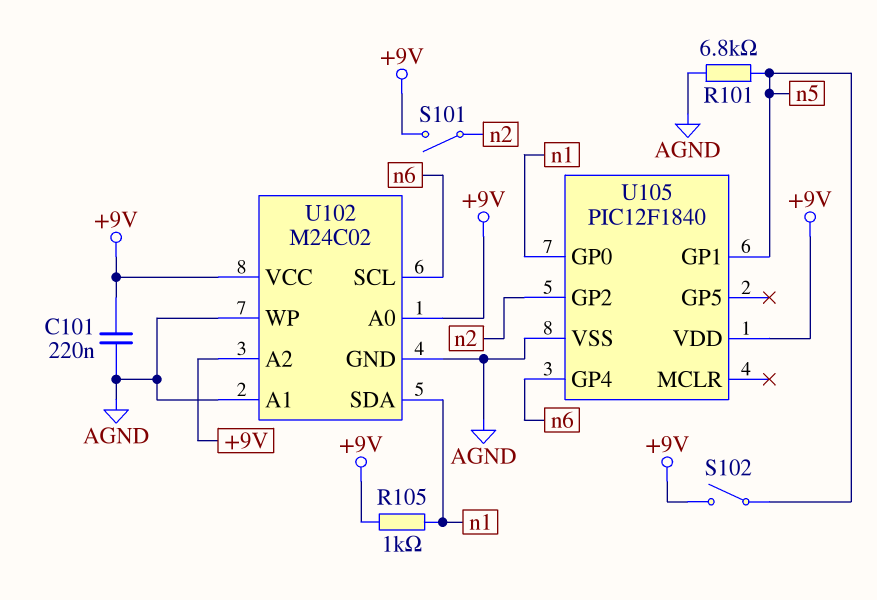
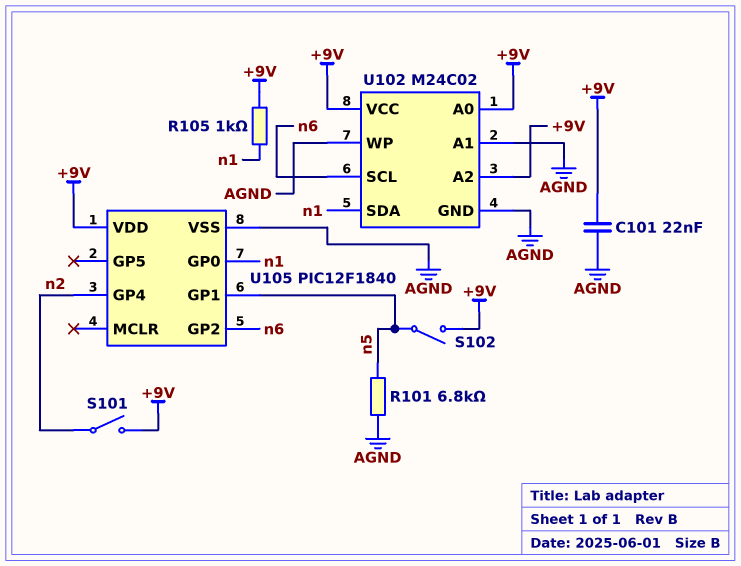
C101: 220nF (+9V, AGND) -> 22nF (+9V, AGND)
U105 pin GP2: n2 -> n6
U105 pin GP4: n6 -> n2

